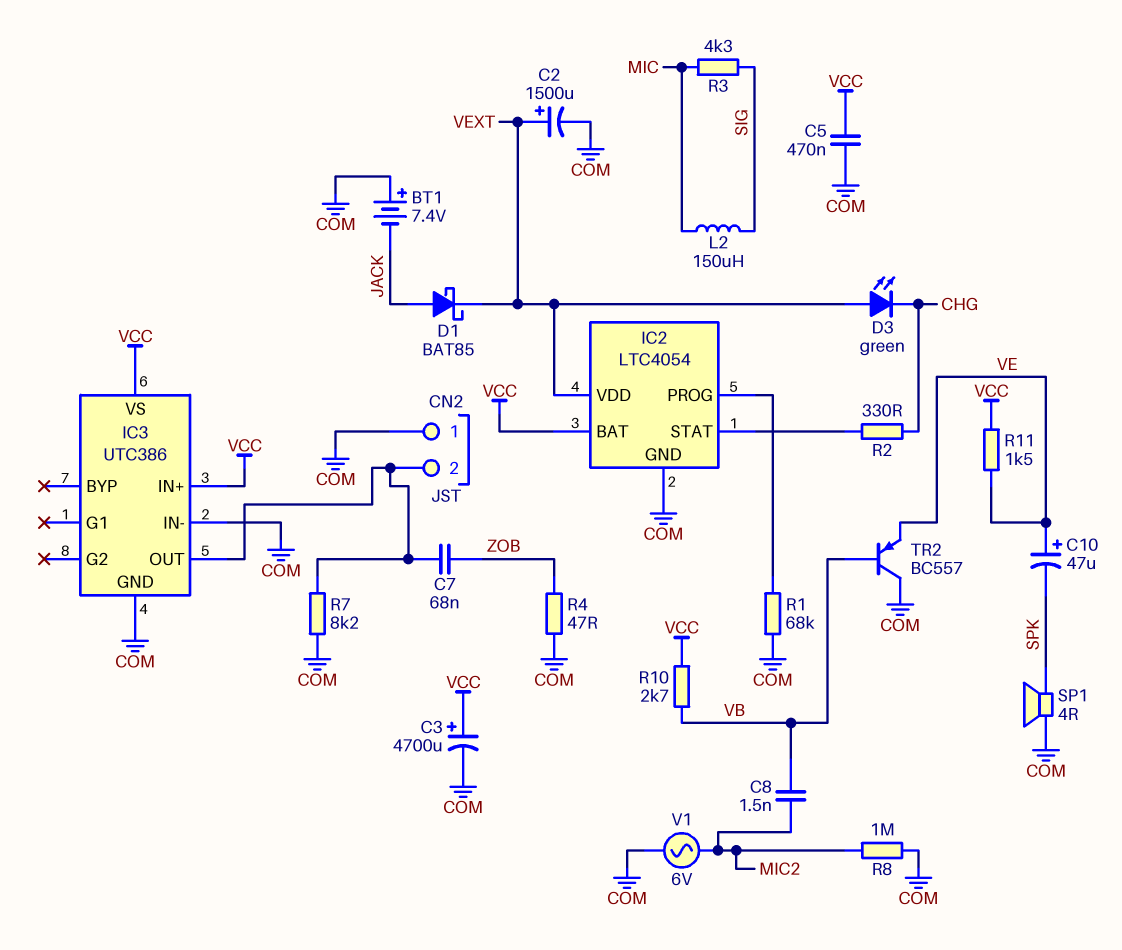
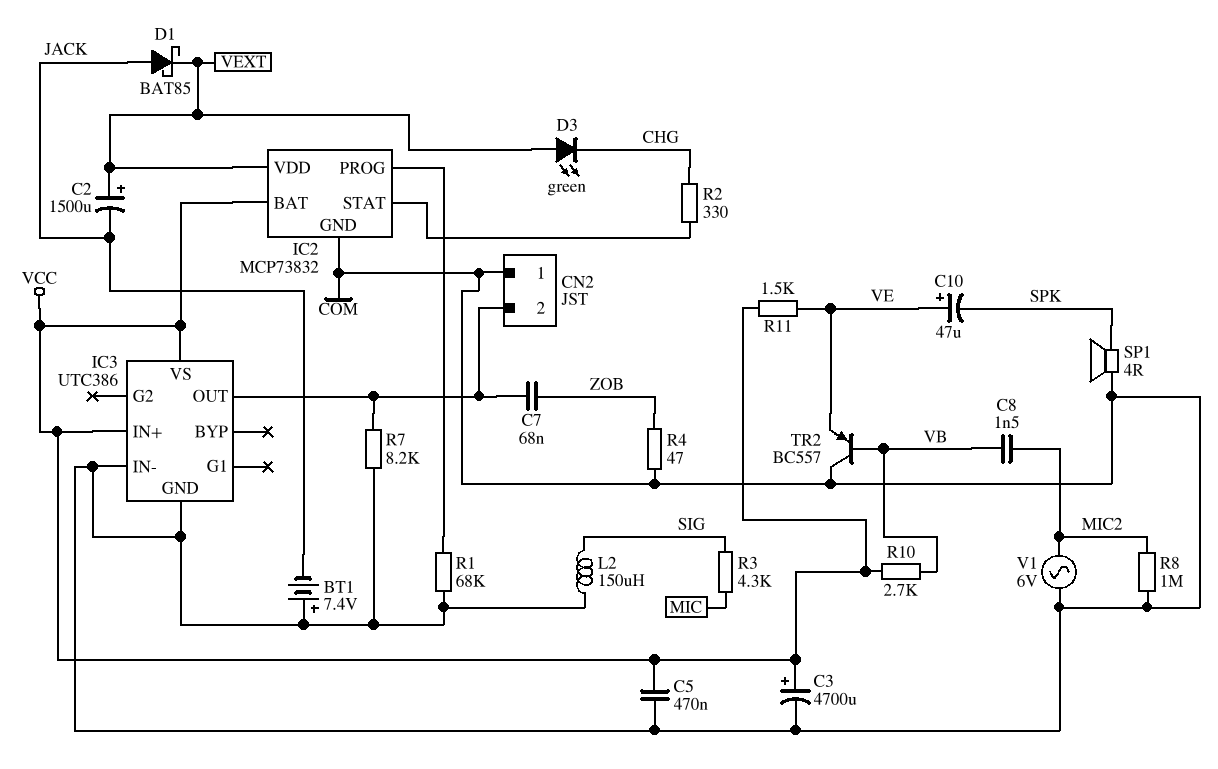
C2: 1500uF (plus VEXT, minus COM) -> 1500uF (plus VEXT, minus JACK)
IC2: LTC4054 -> MCP73832
L2: 150uH (MIC, SIG) -> 150uH (COM, SIG)

